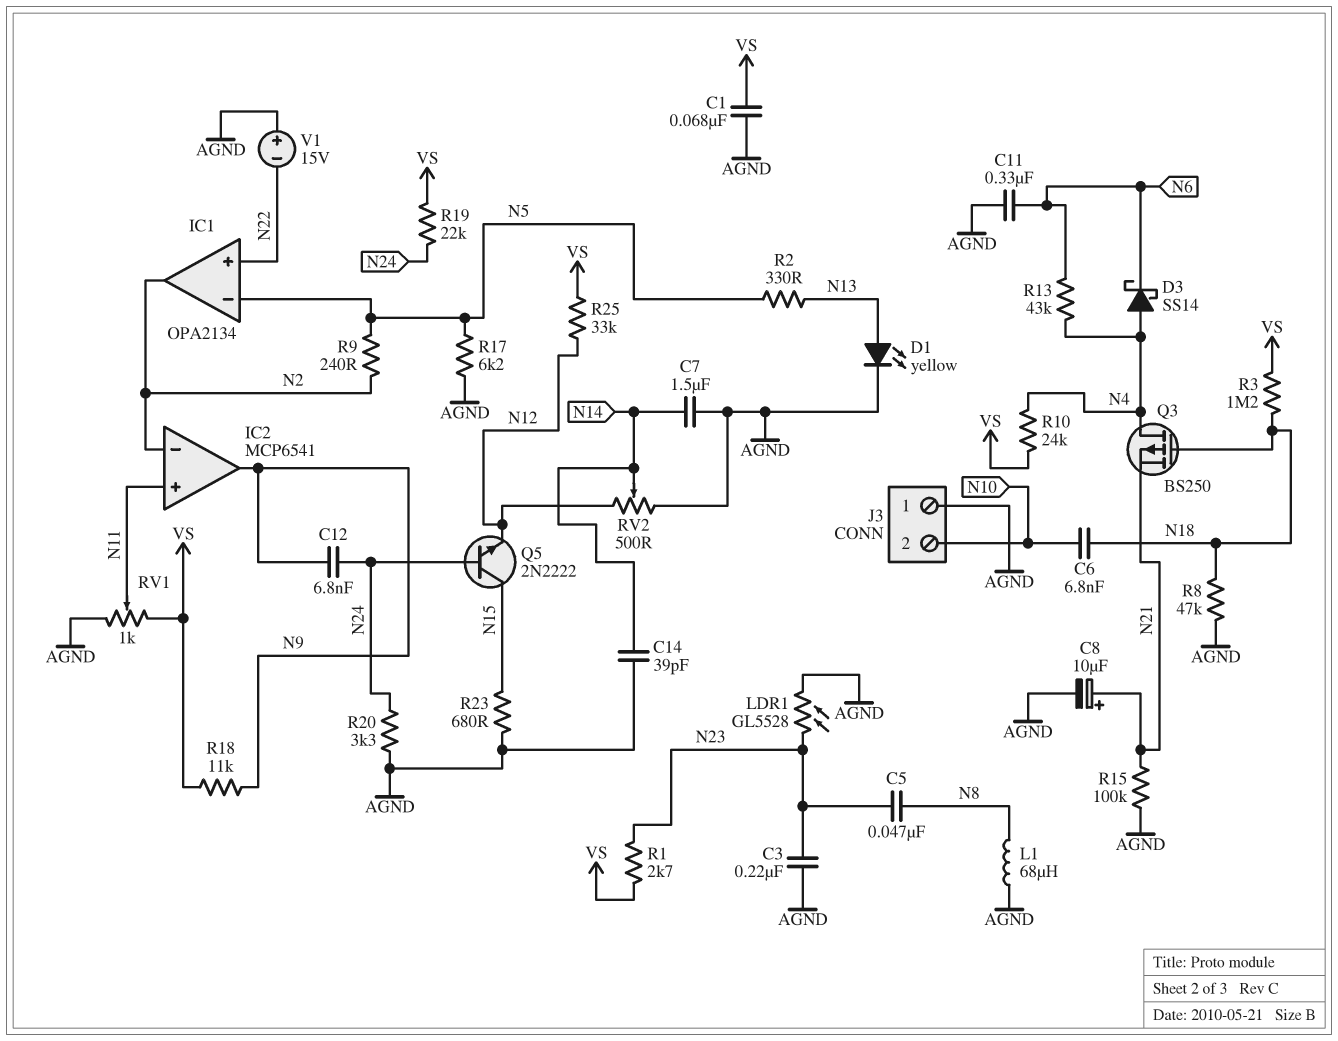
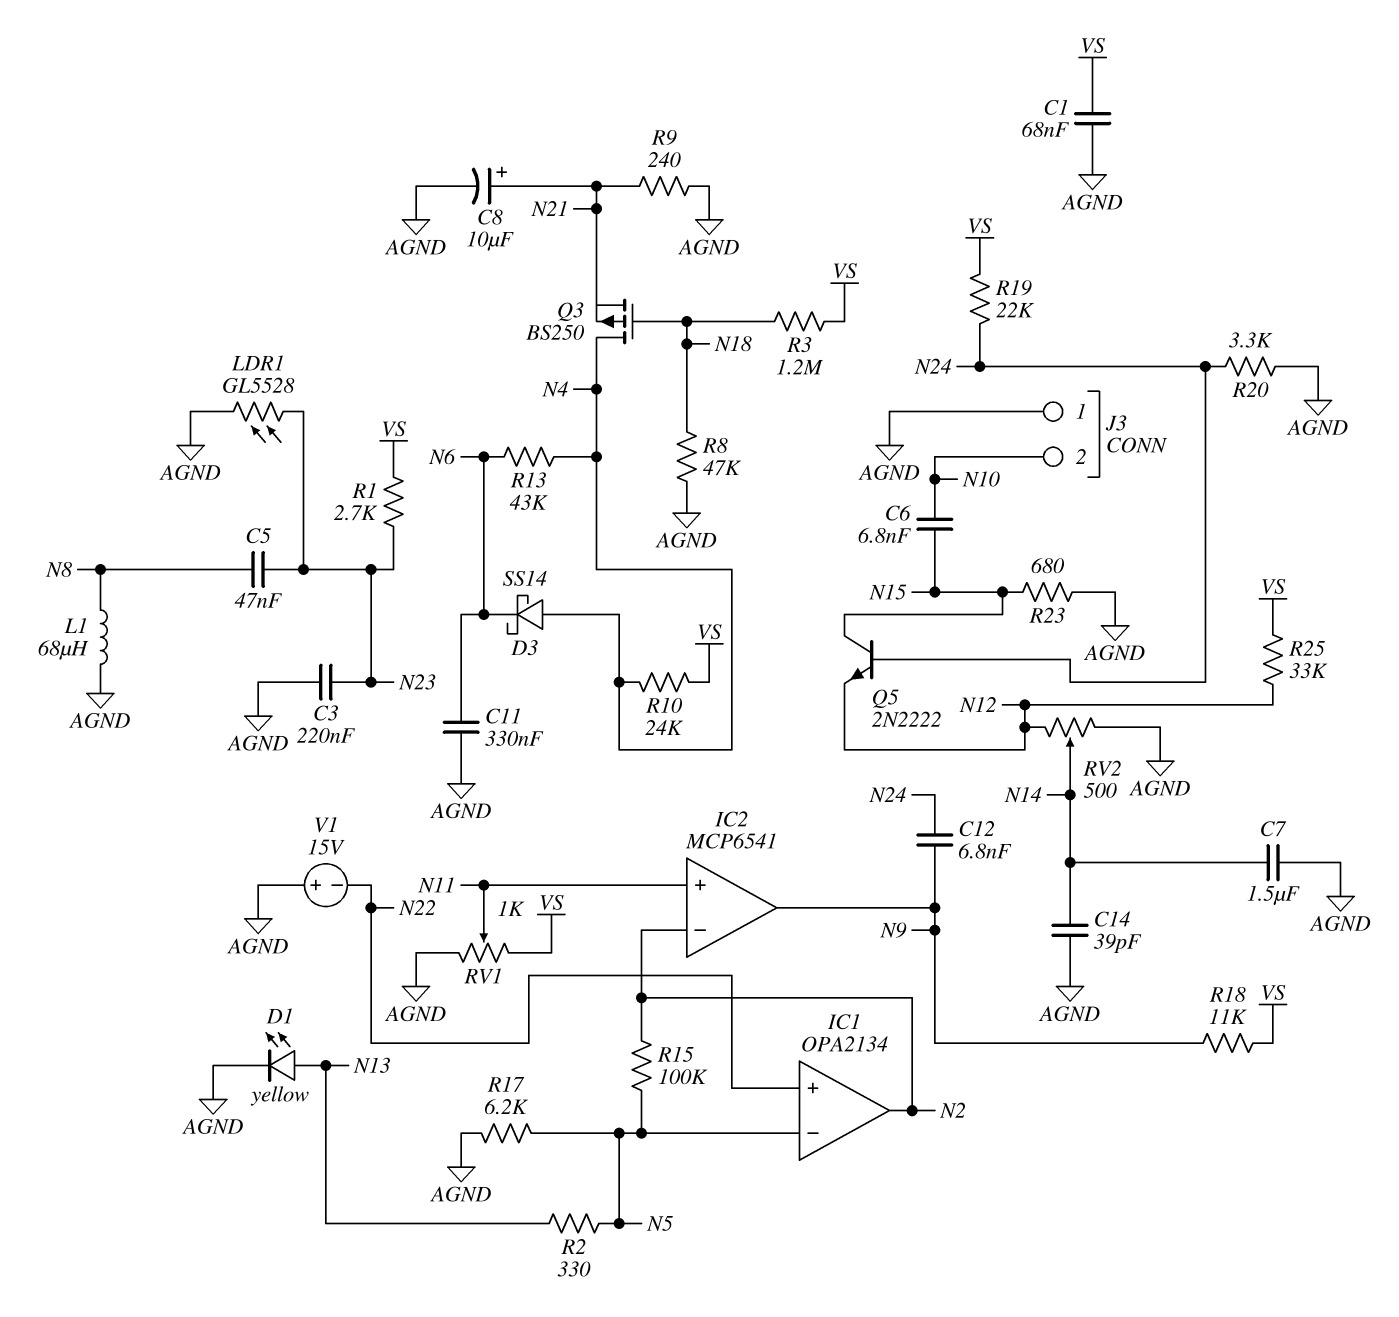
C6: 6.8nF (N10, N18) -> 6.8nF (N10, N15)
R9: 240 (N2, N5) -> 240 (AGND, N21)
R15: 100k (AGND, N21) -> 100k (N2, N5)

